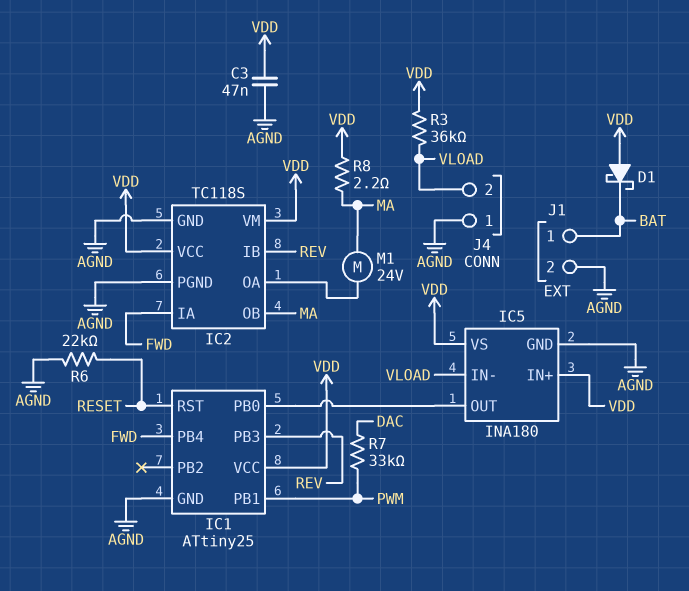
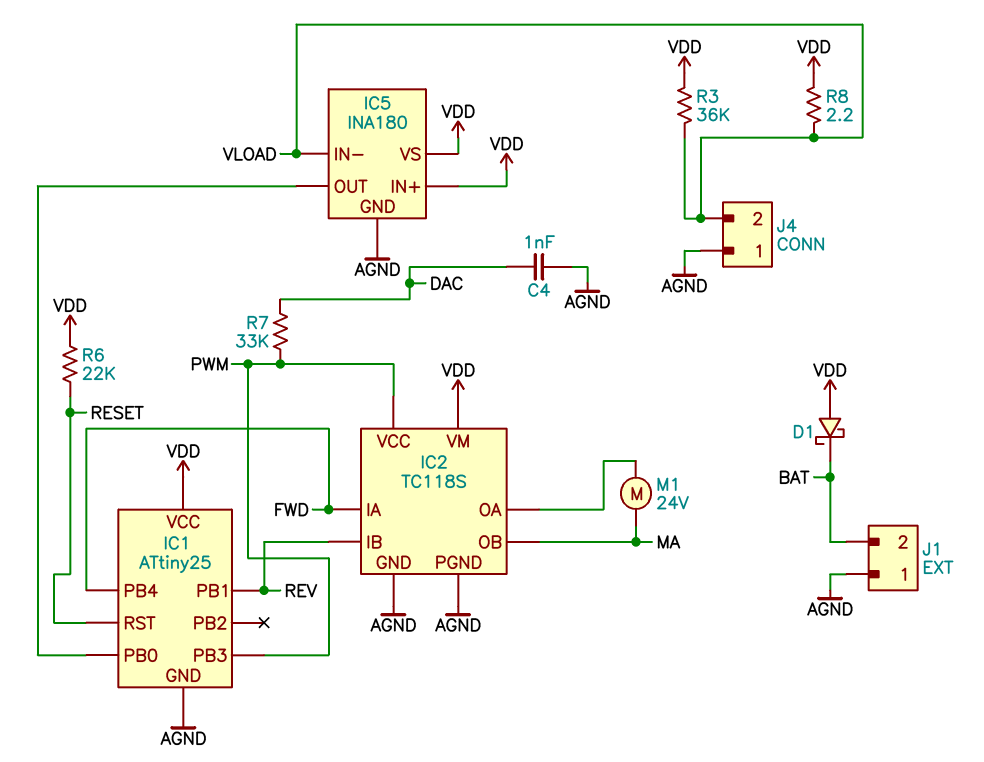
C3: 47nF (AGND, VDD) -> none
C4: none -> 1nF (AGND, DAC)
IC1 pin PB1: PWM -> REV
IC1 pin PB3: REV -> PWM
IC2 pin VCC: VDD -> PWM
J1 pin 1: BAT -> AGND
J1 pin 2: AGND -> BAT
R6: 22k (AGND, RESET) -> 22k (RESET, VDD)
R8: 2.2 (MA, VDD) -> 2.2 (VDD, VLOAD)

